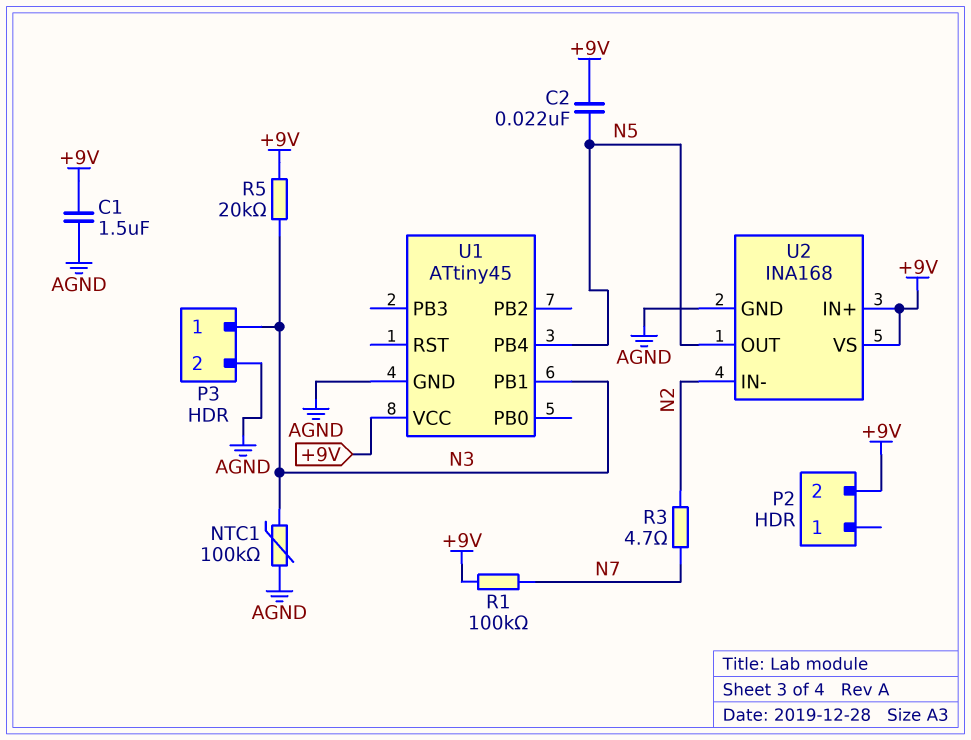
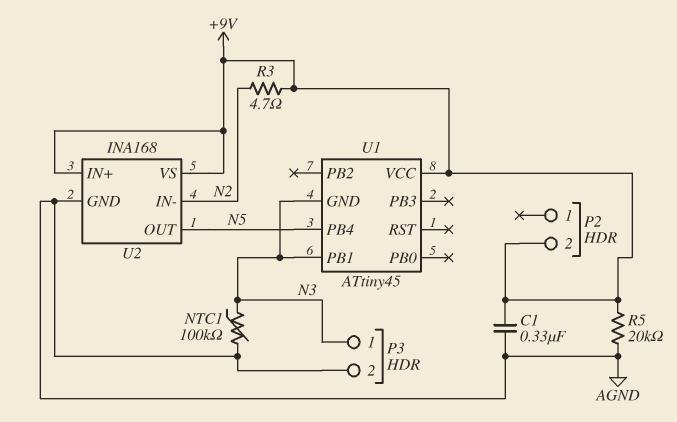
C1: 1.5uF (+9V, AGND) -> 330nF (+9V, AGND)
C2: 22nF (+9V, N5) -> none
R1: 100k (+9V, N7) -> none
R3: 4.7 (N2, N7) -> 4.7 (+9V, N2)
R5: 20k (+9V, N3) -> 20k (+9V, AGND)
U1 pin GND: AGND -> N3

